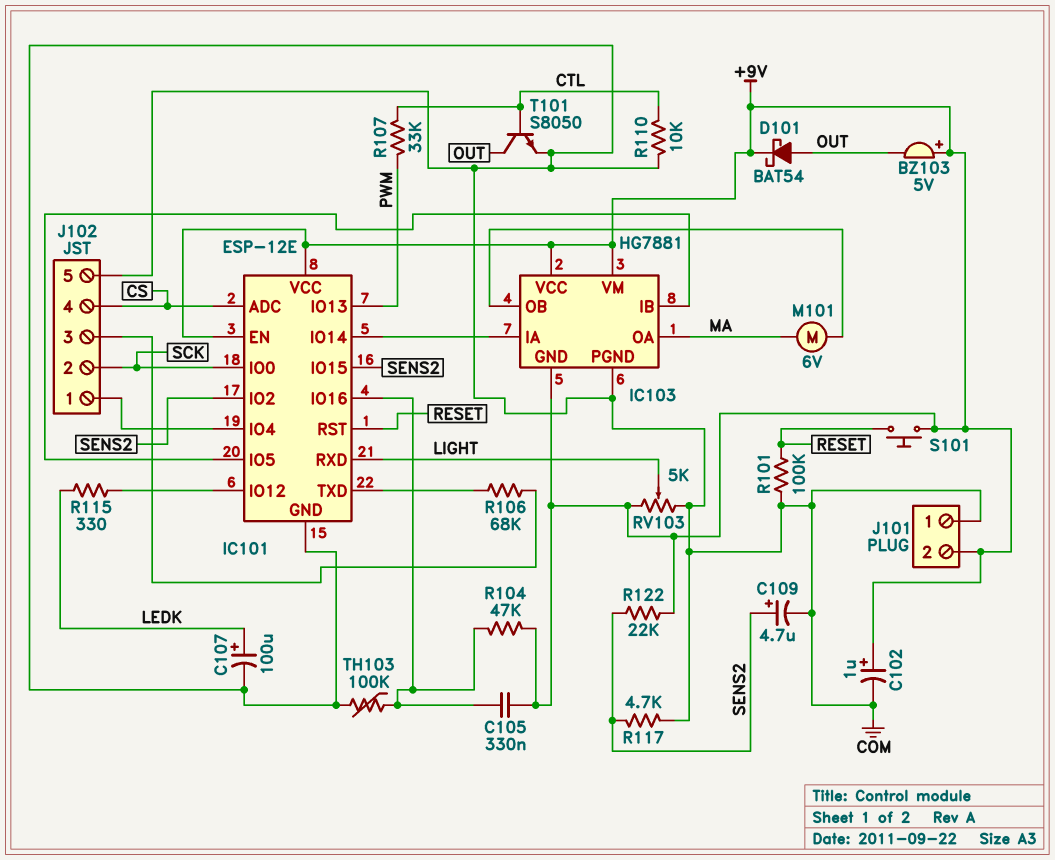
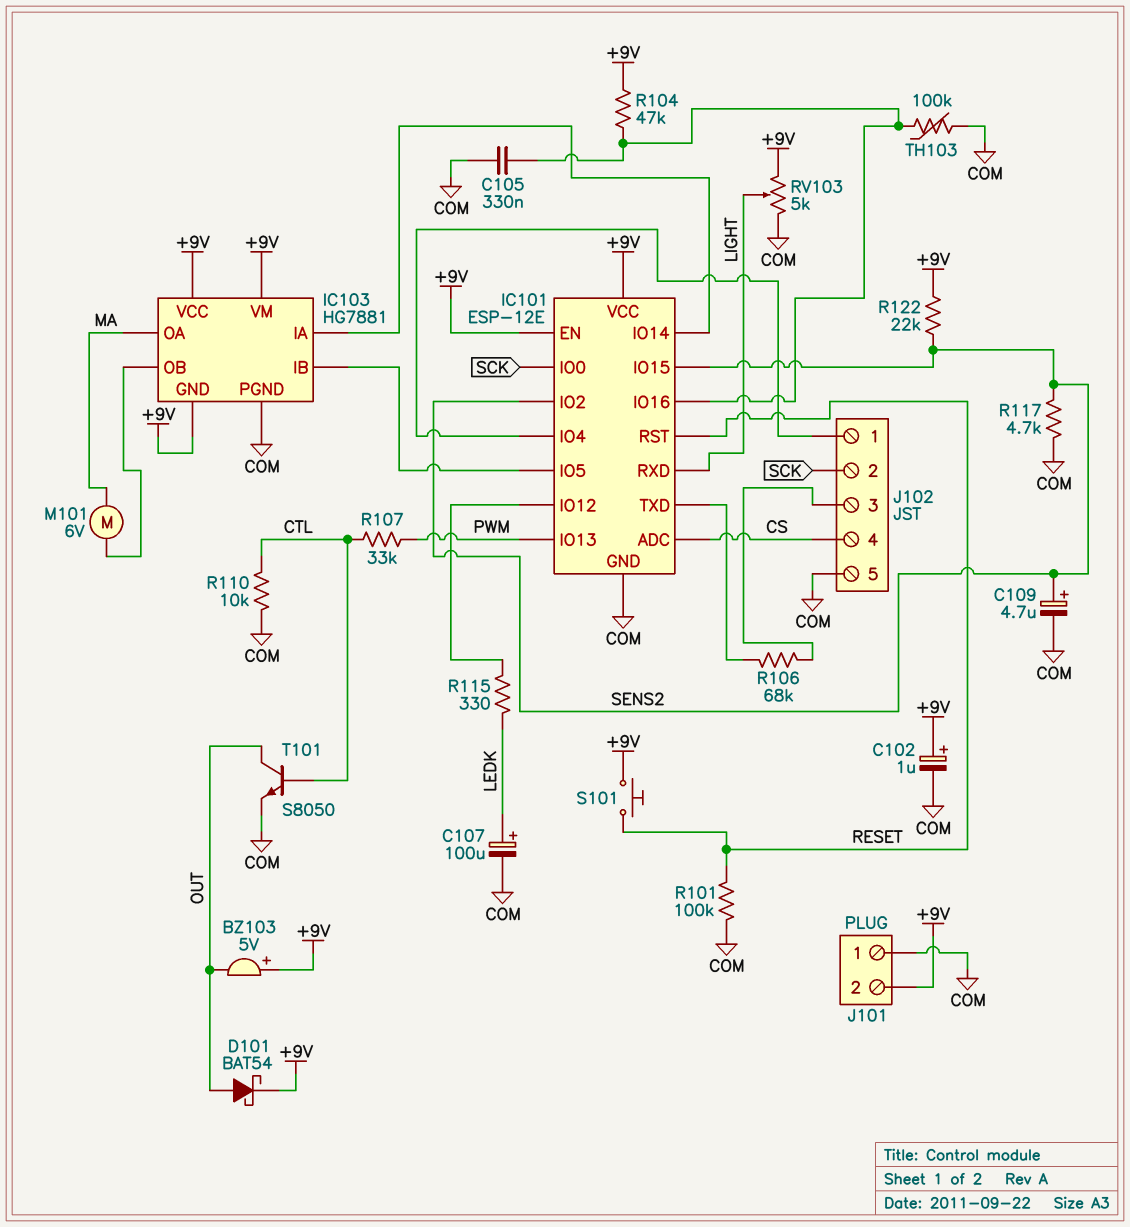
C105: 330nF (+9V, IC101/IO16) -> 330nF (COM, IC101/IO16)

